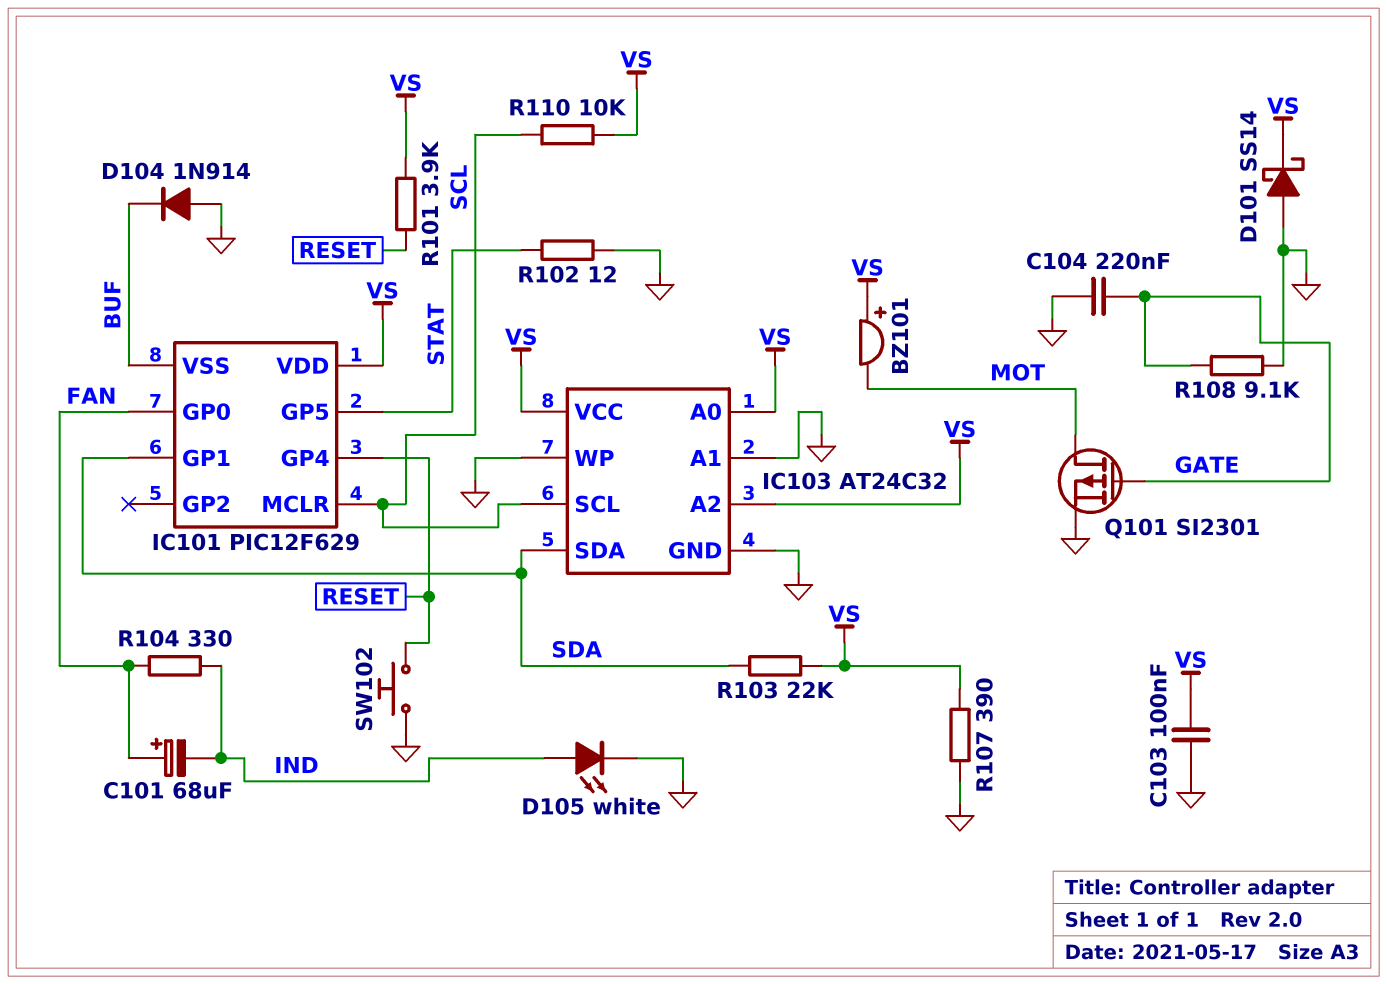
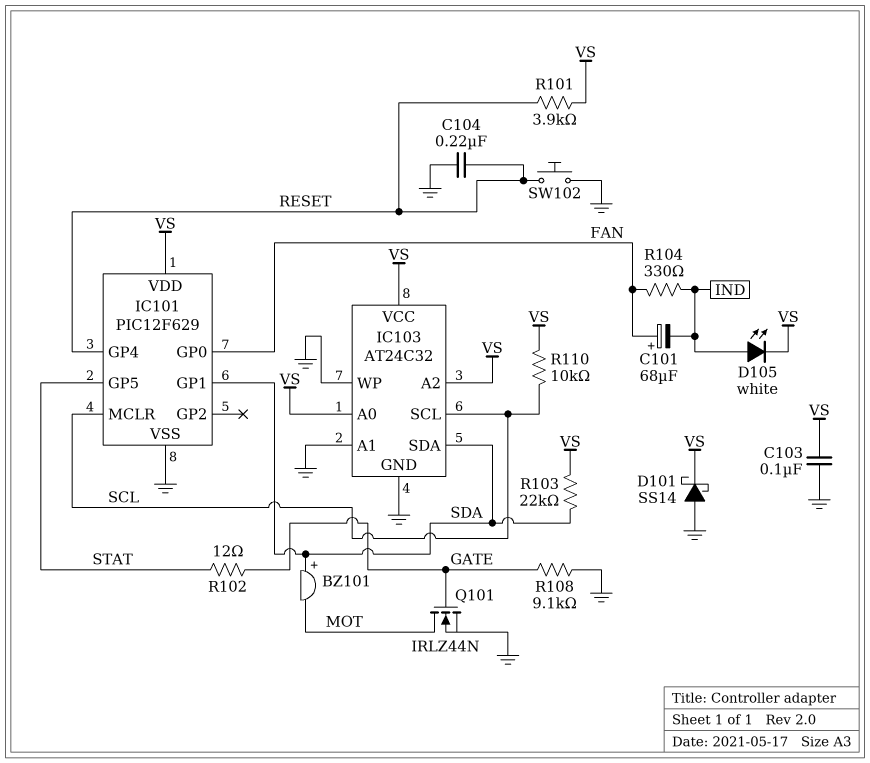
BZ101: buzzer (plus VS, minus MOT) -> buzzer (plus SDA, minus MOT)
C104: 220nF (GATE, GND) -> 220nF (GND, RESET)
D104: diode 1N914 (A GND, K BUF) -> none
D105: LED white (A IND, K GND) -> LED white (A IND, K VS)
IC101 pin VSS: BUF -> GND
Q101: PMOS SI2301 (G GATE, D MOT, S GND) -> NMOS IRLZ44N (G GATE, D MOT, S GND)
R102: 12 (GND, STAT) -> 12 (GATE, STAT)
R107: 390 (GND, VS) -> none

